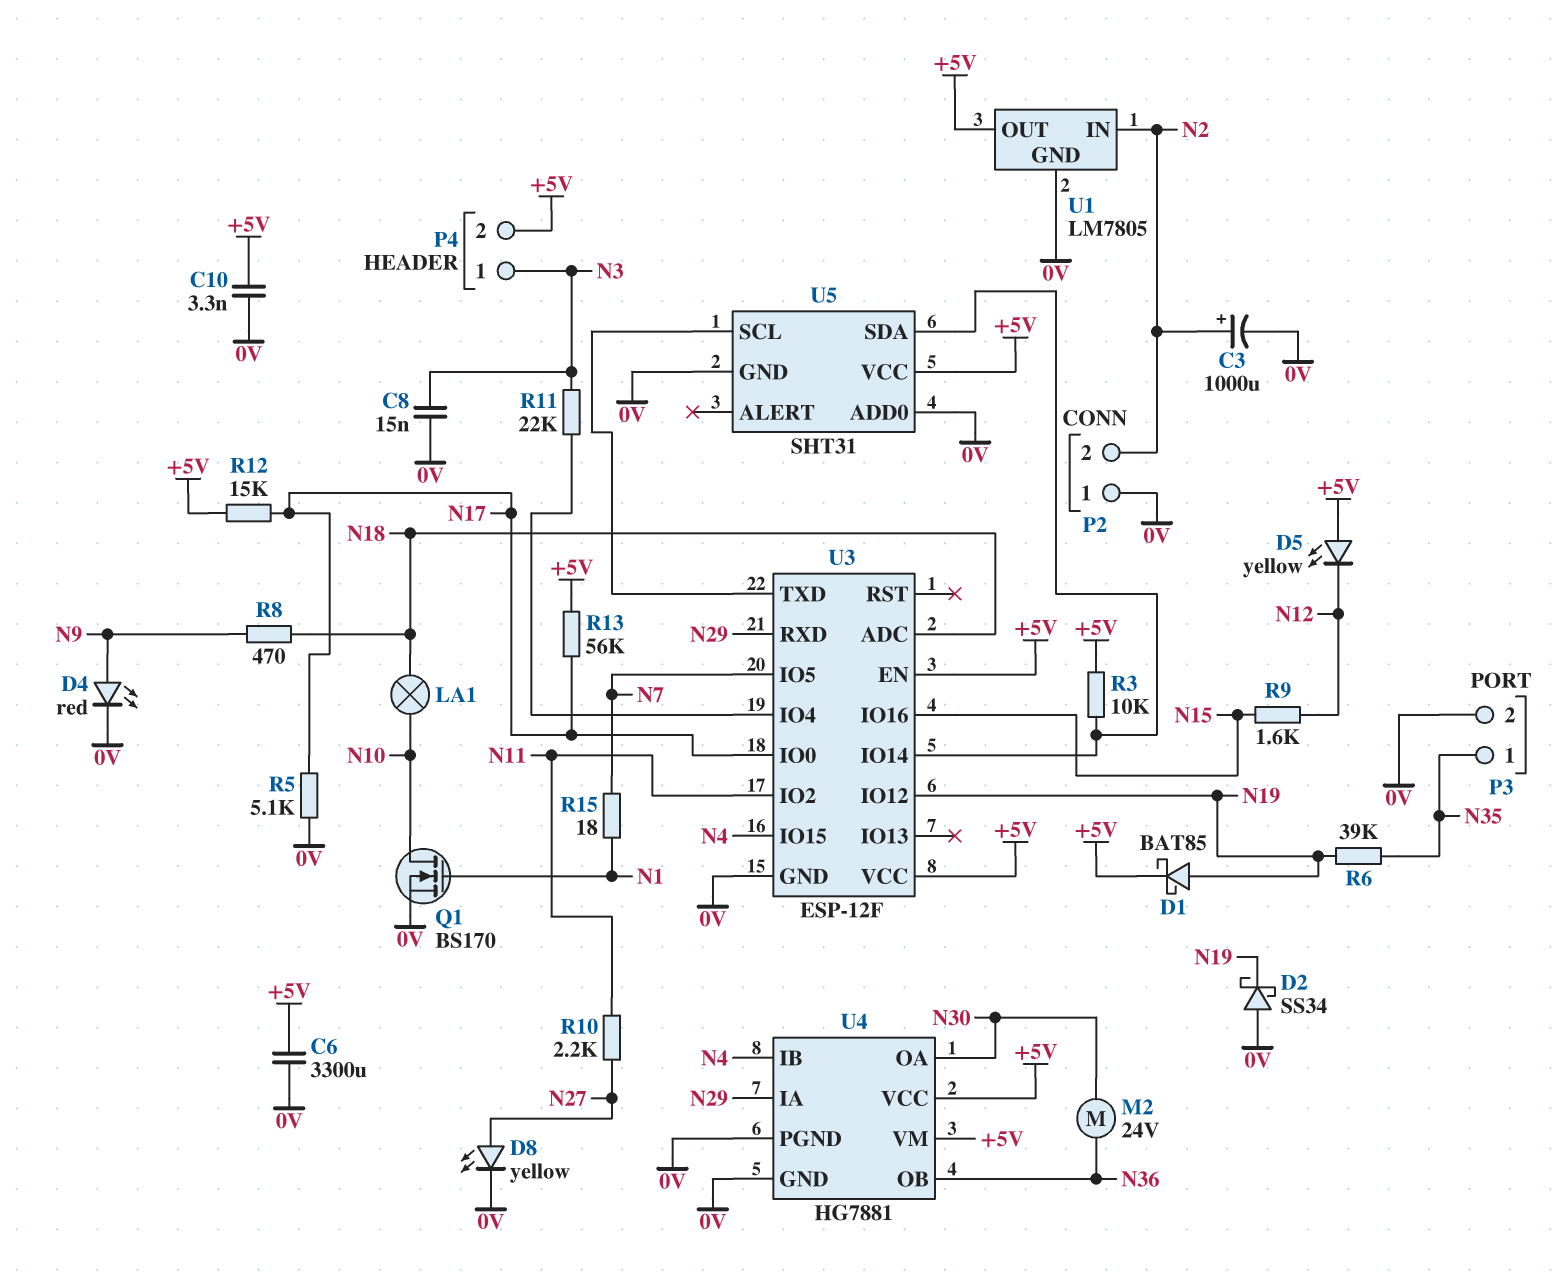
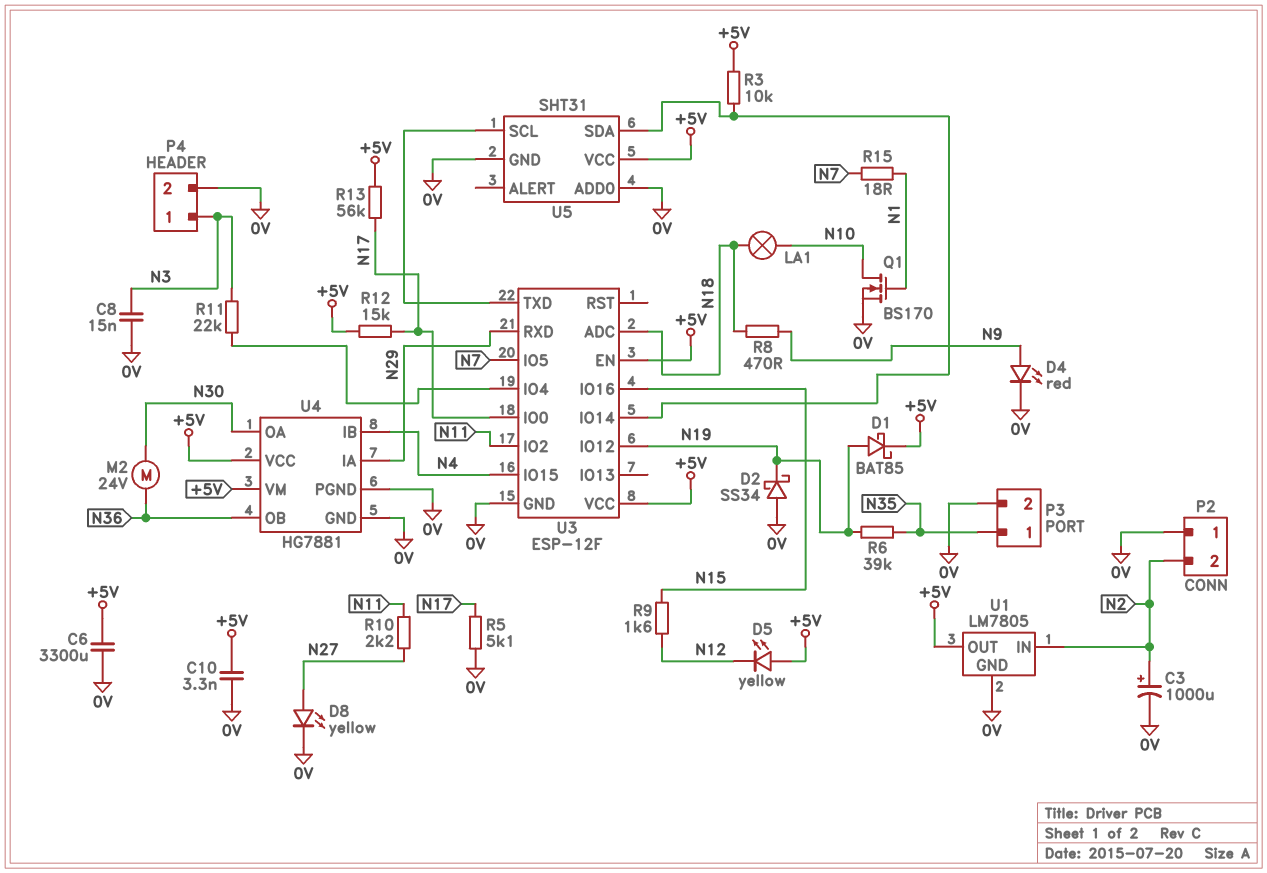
P4 pin 2: +5V -> 0V

